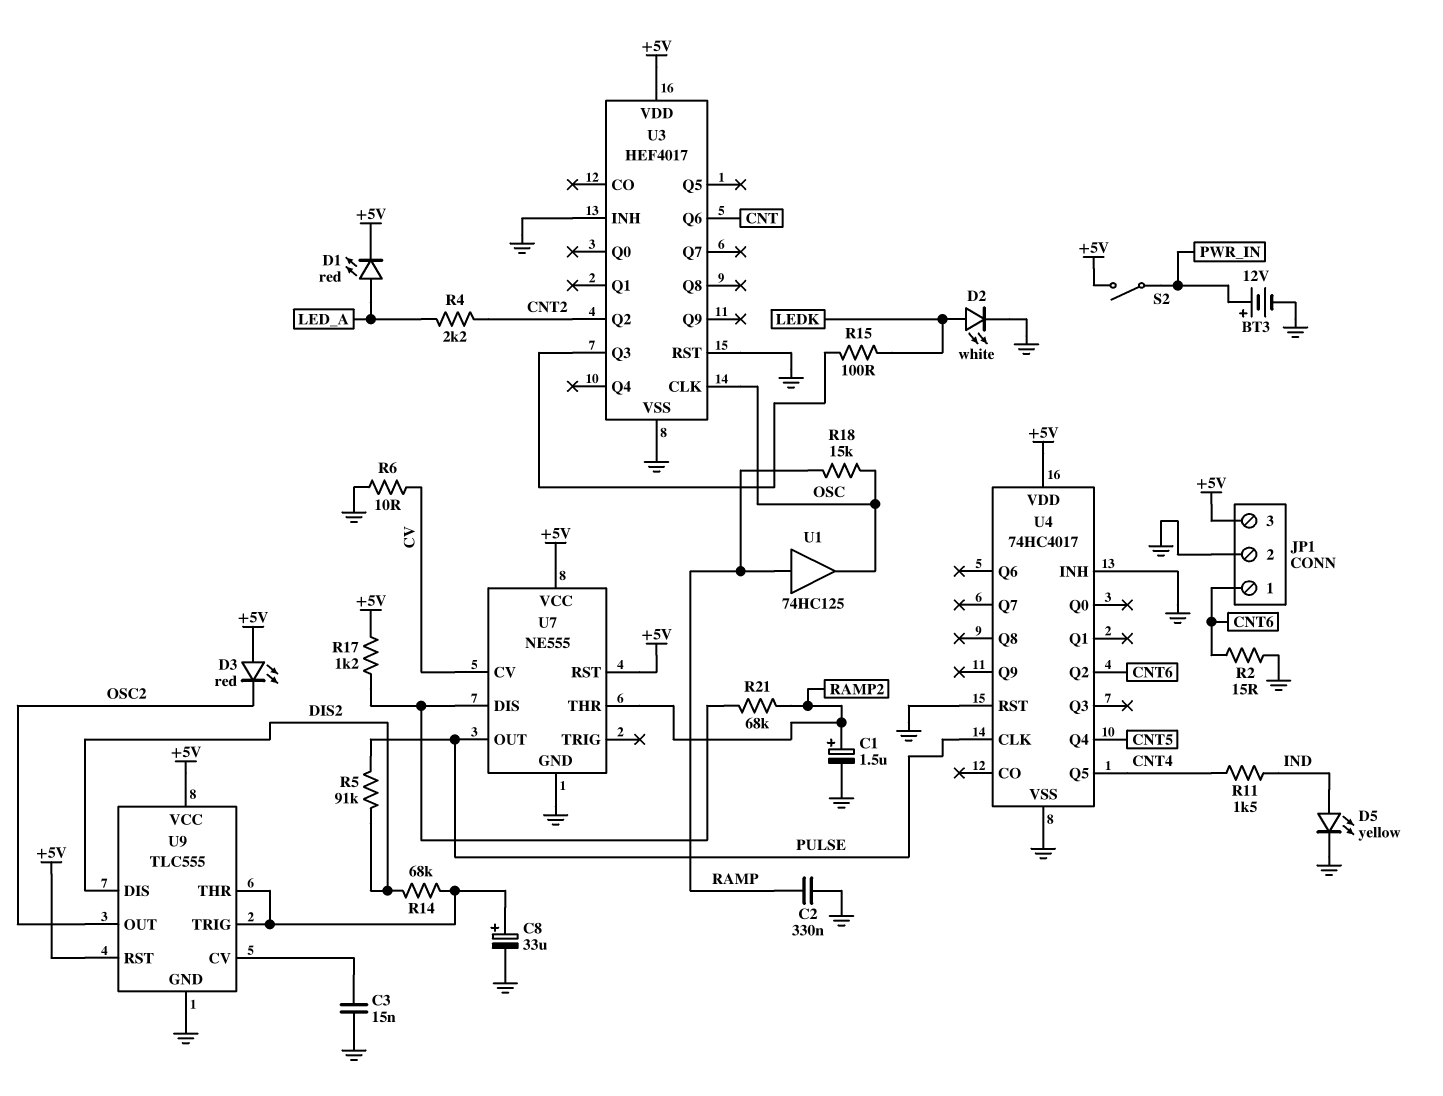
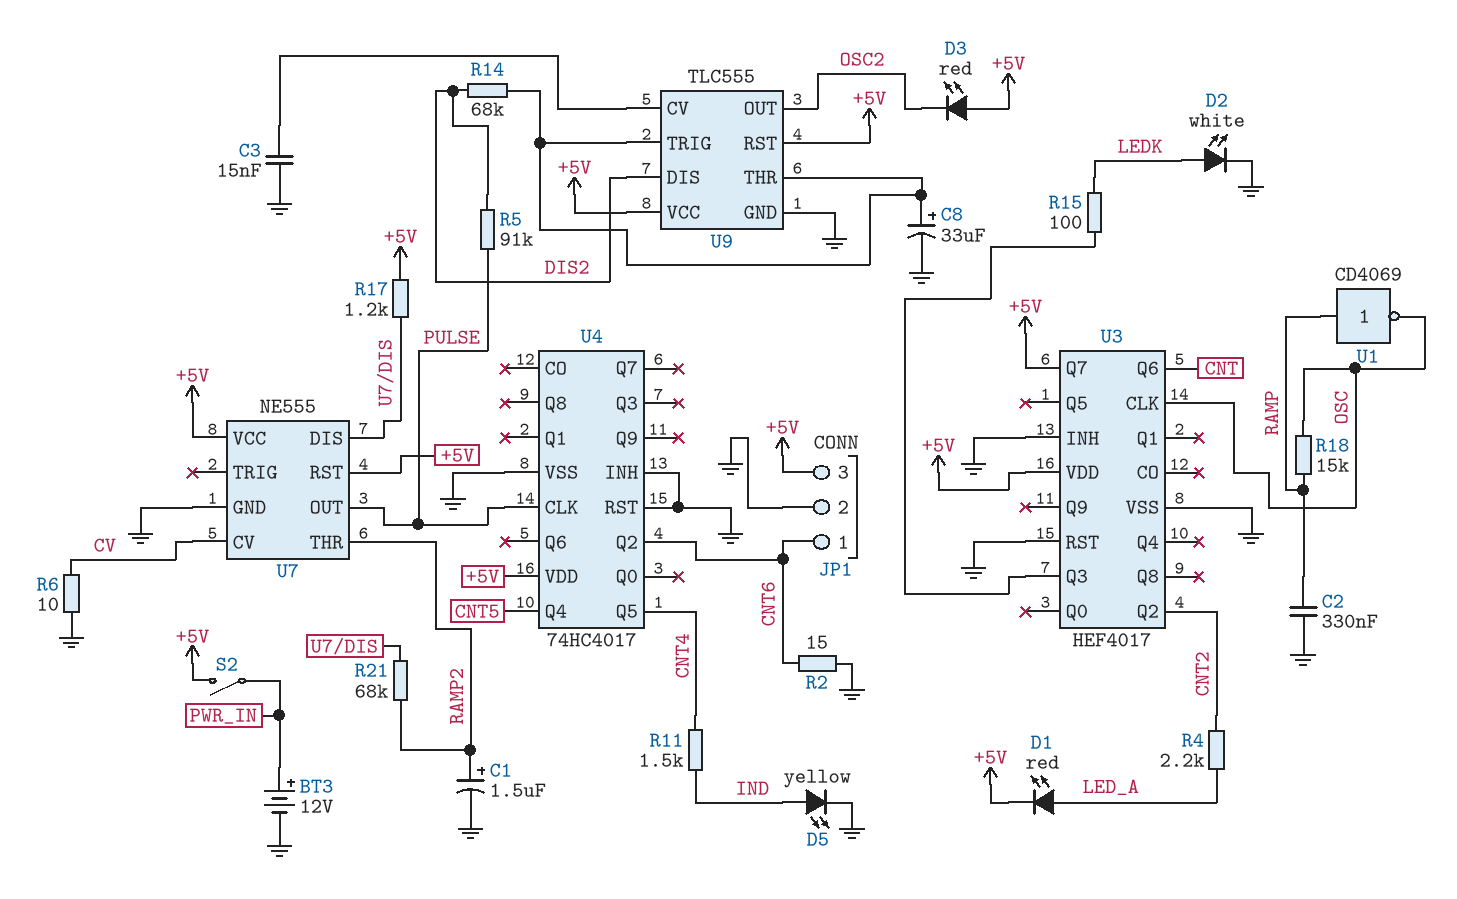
U1: buffer 74HC125 (in RAMP, out OSC) -> NOT CD4069 (in RAMP, out OSC)
U3 pin Q7: none -> +5V

